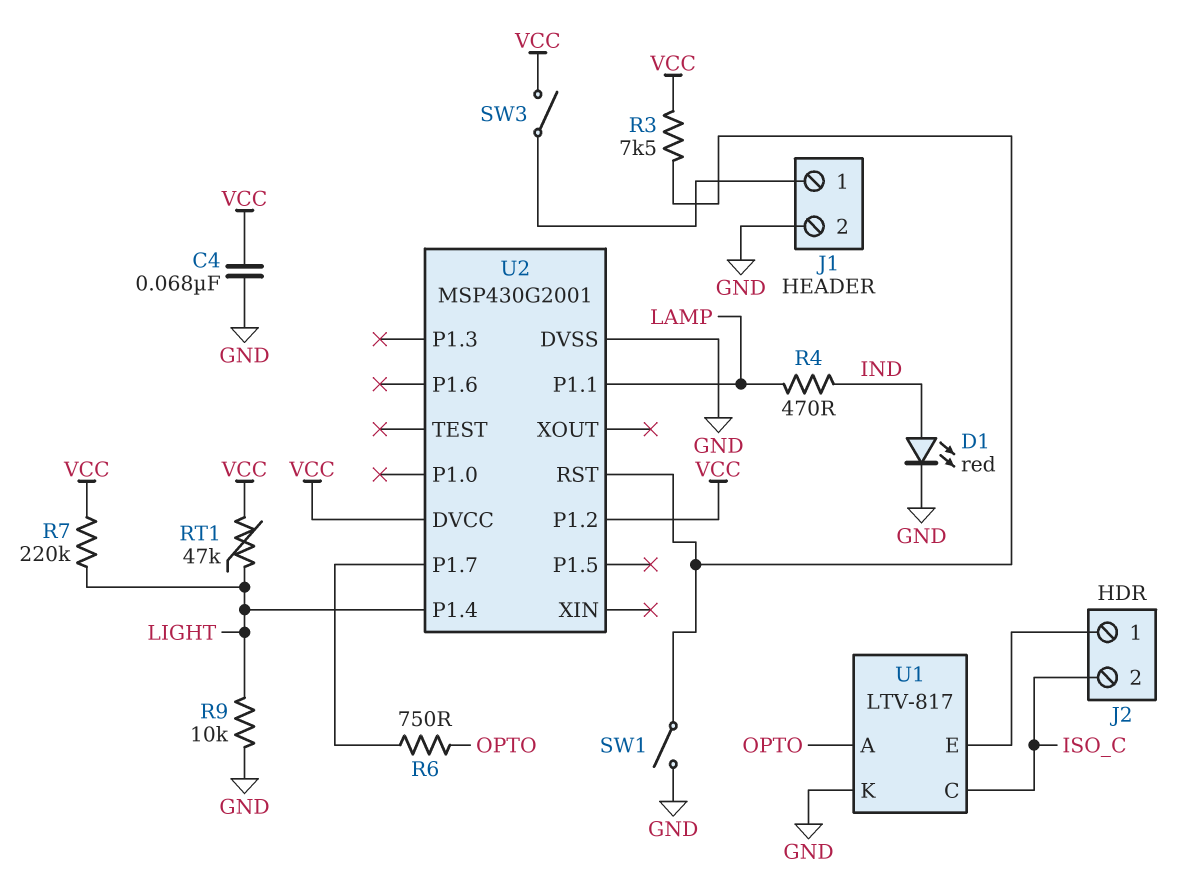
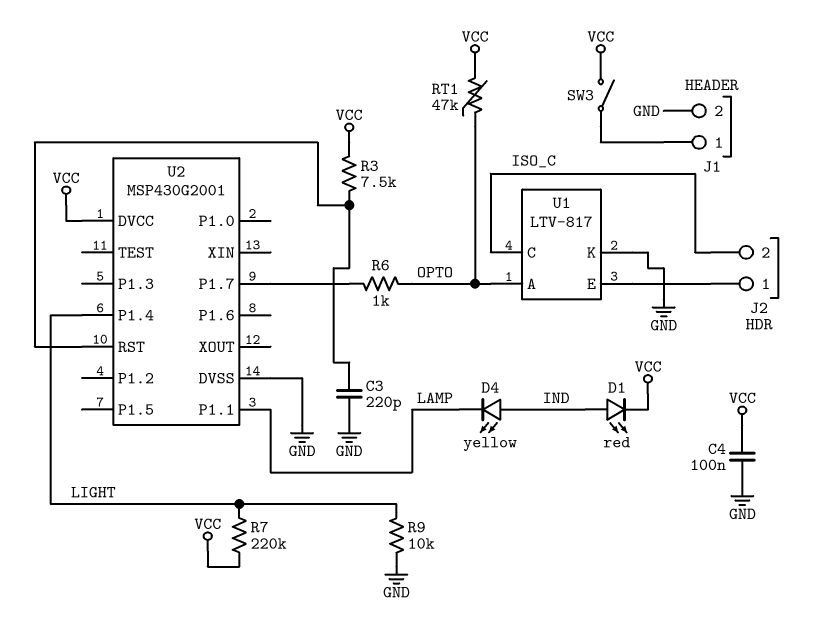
C3: none -> 220pF (GND, U2/RST)
C4: 68nF (GND, VCC) -> 100nF (GND, VCC)
D1: LED red (A IND, K GND) -> LED red (A IND, K VCC)
D4: none -> LED yellow (A IND, K LAMP)
R4: 470 (IND, LAMP) -> none
R6: 750 (OPTO, U2/P1.7) -> 1k (OPTO, U2/P1.7)
RT1: 47k (LIGHT, VCC) -> 47k (OPTO, VCC)
SW1: switch (GND, U2/RST) -> none
U2 pin P1.2: VCC -> none

